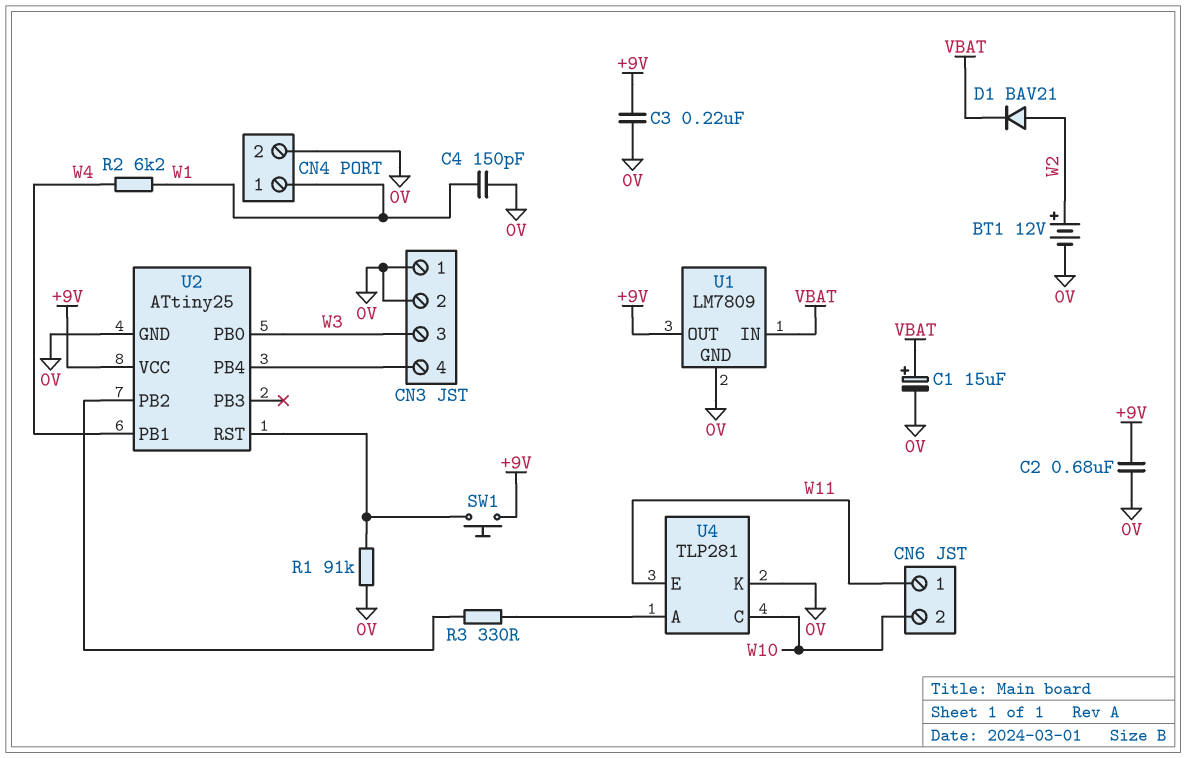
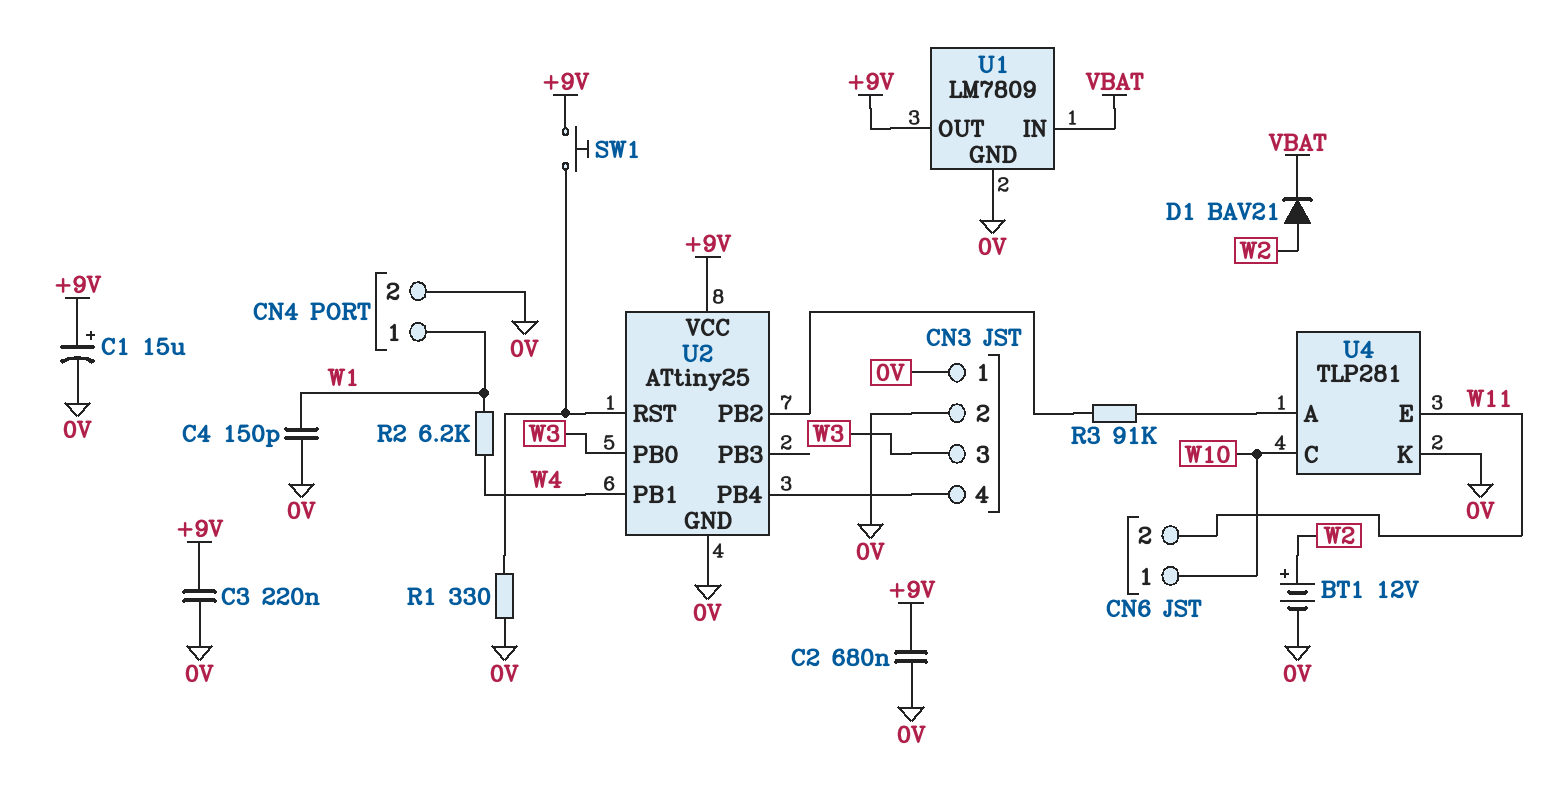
C1: 15uF (plus VBAT, minus 0V) -> 15uF (plus +9V, minus 0V)
CN6 pin 1: W11 -> W10
CN6 pin 2: W10 -> W11
R1: 91k (0V, U2/RST) -> 330 (0V, U2/RST)
R3: 330 (U2/PB2, U4/A) -> 91k (U2/PB2, U4/A)

